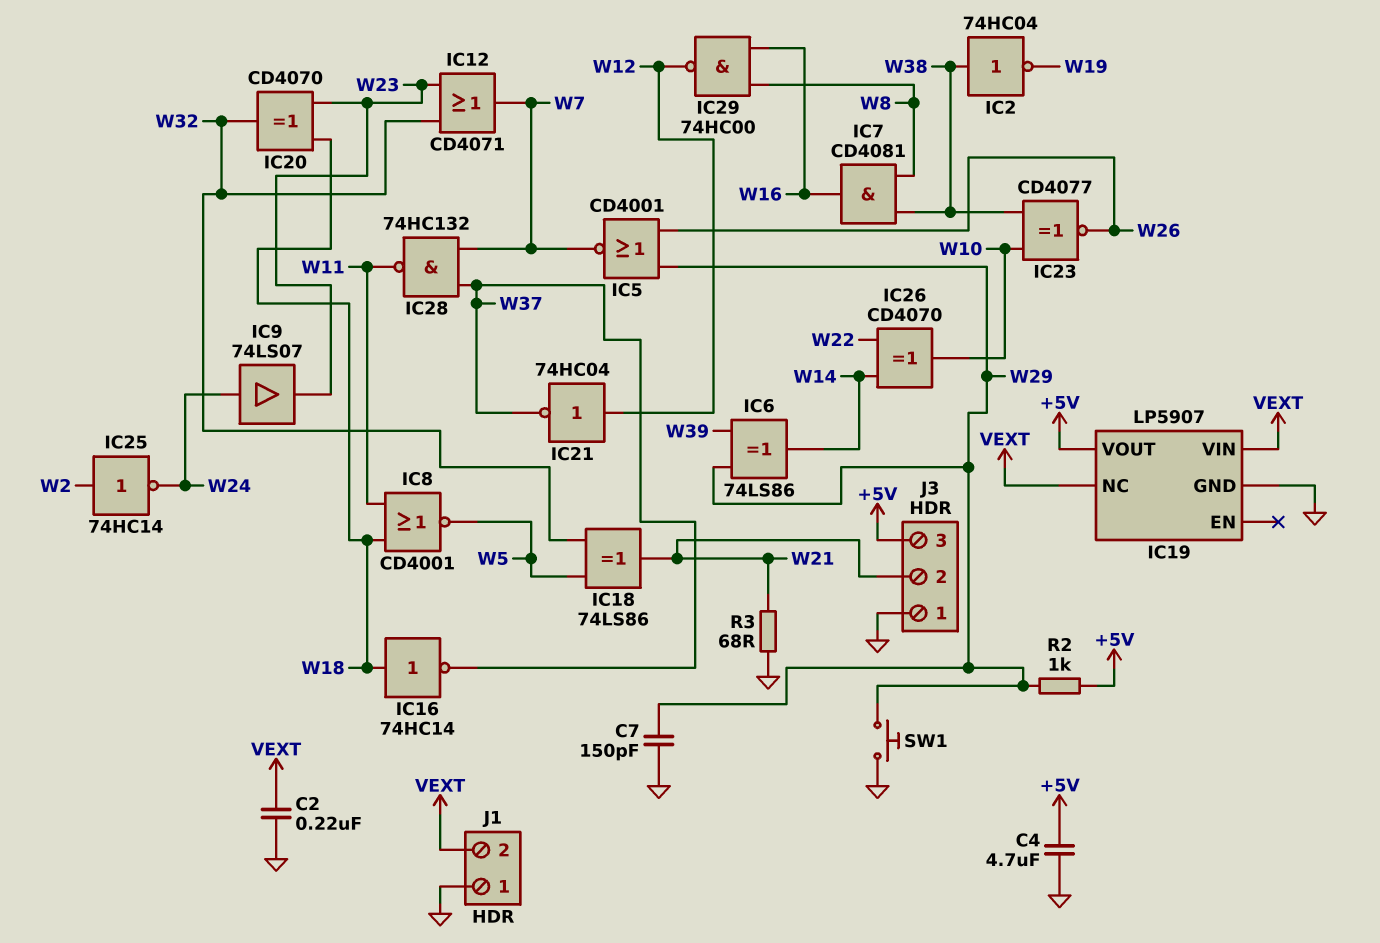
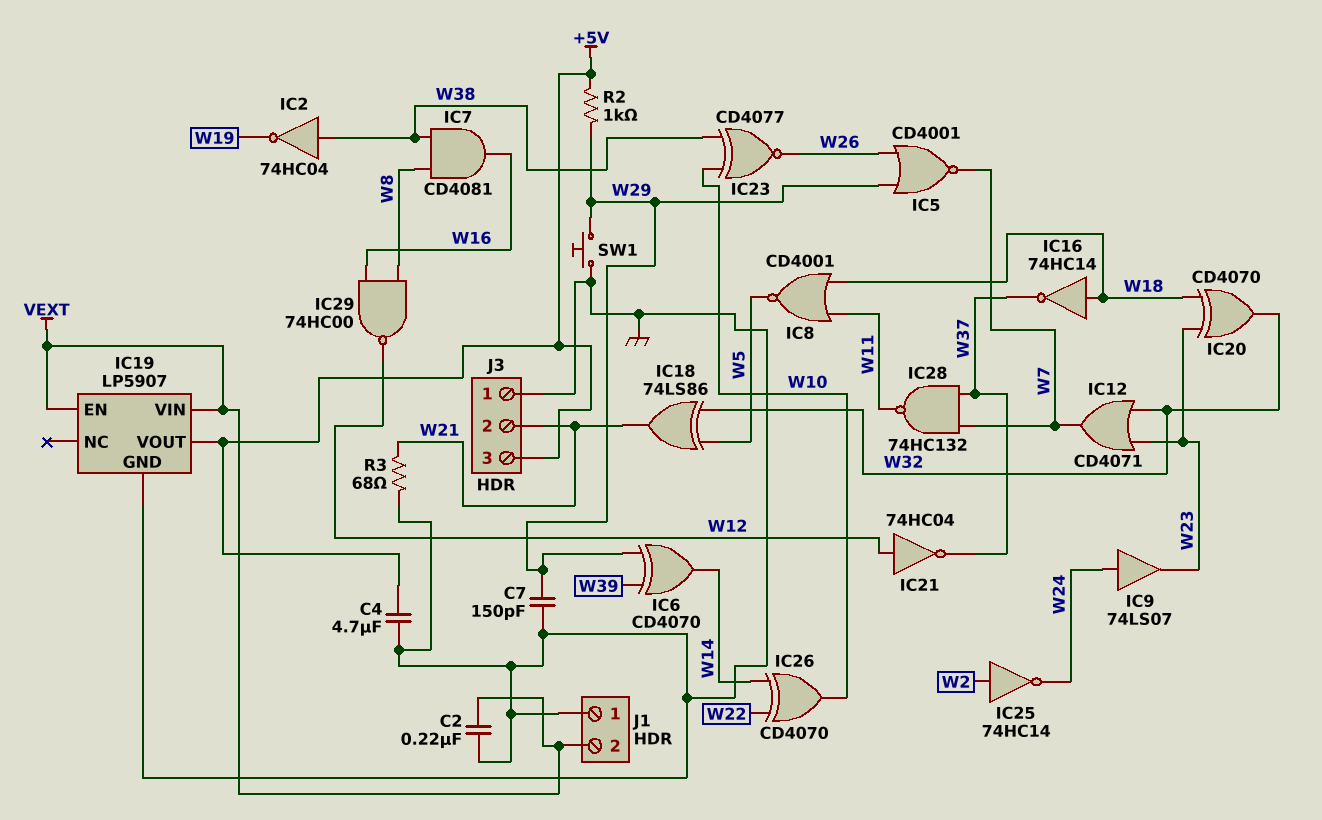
IC6: XOR 74LS86 (in W29, in W39, out W14) -> XOR CD4070 (in W29, in W39, out W14)
IC19 pin EN: none -> VEXT
IC19 pin NC: VEXT -> none

